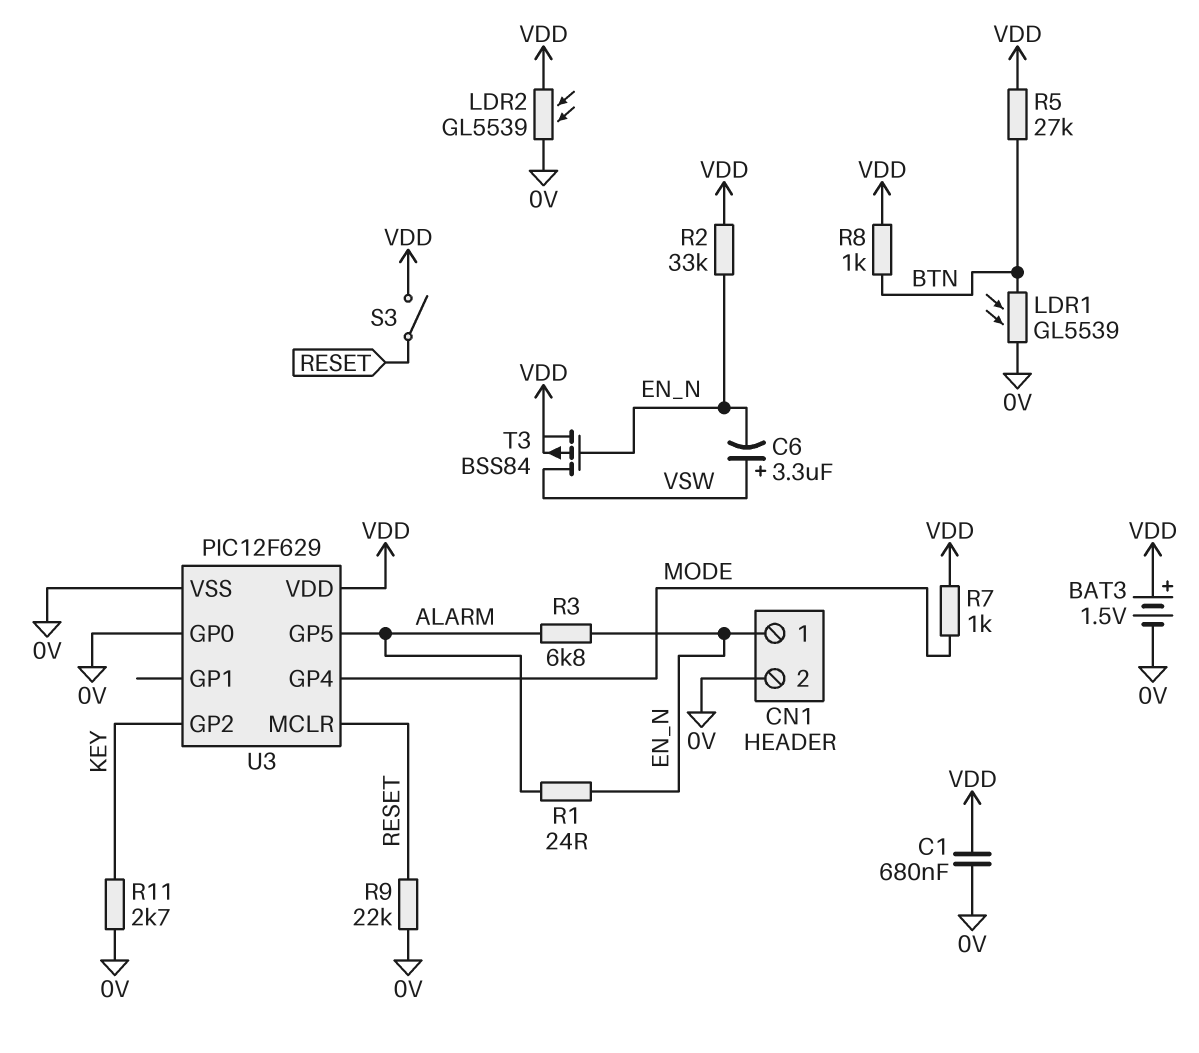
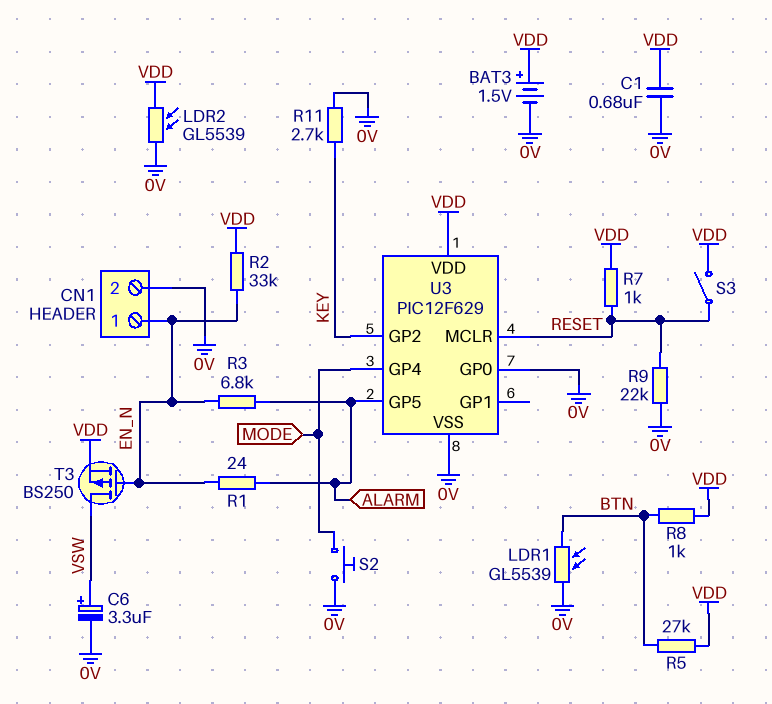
C6: 3.3uF (plus VSW, minus EN_N) -> 3.3uF (plus VSW, minus 0V)
R7: 1k (MODE, VDD) -> 1k (RESET, VDD)
S2: none -> button (0V, MODE)
T3: PMOS BSS84 (G EN_N, D VSW, S VDD) -> PMOS BS250 (G EN_N, D VSW, S VDD)

